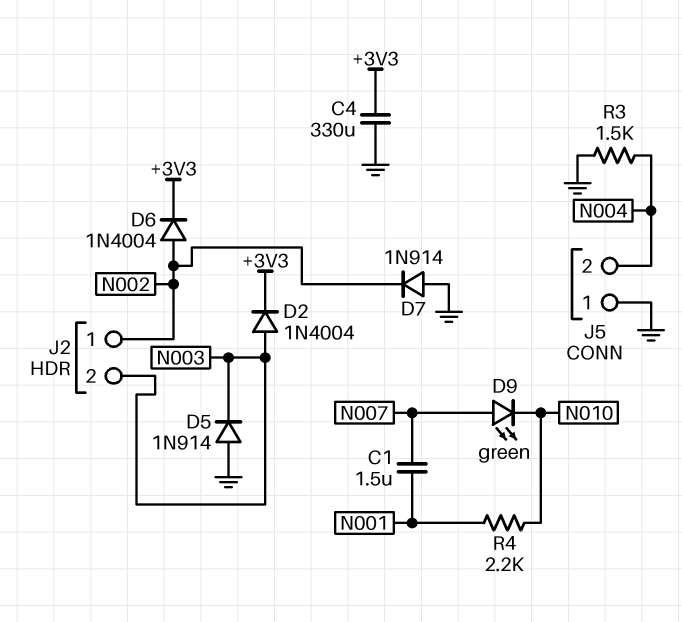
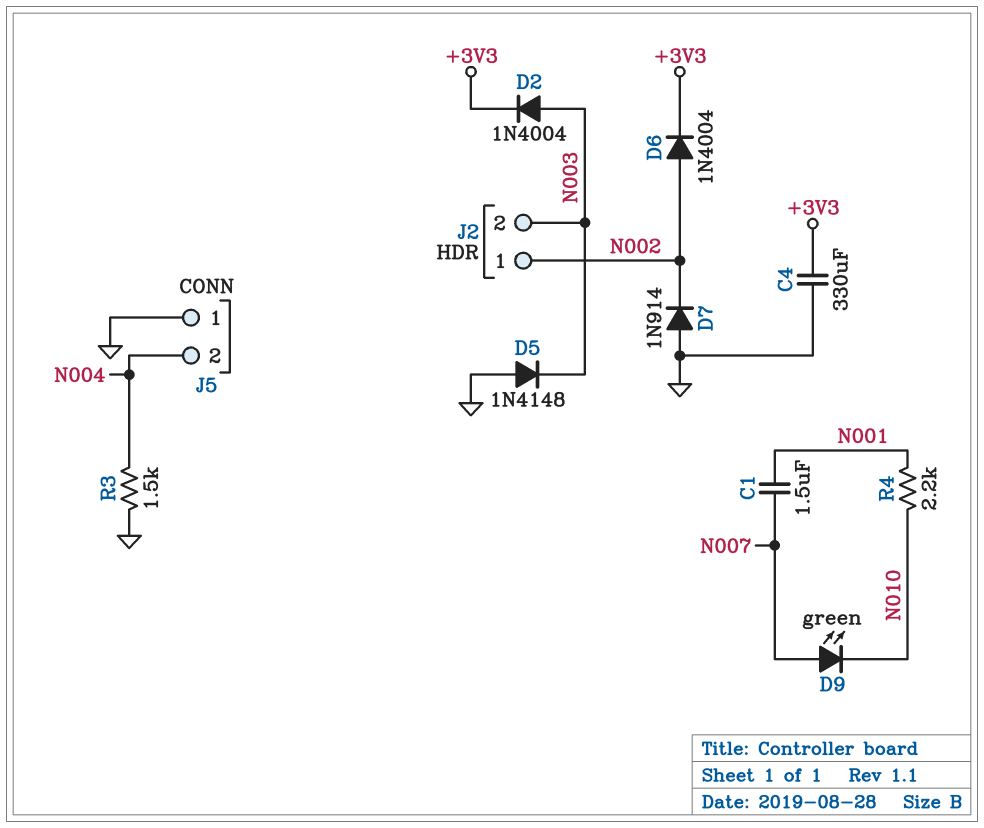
D5: diode 1N914 (A GND, K N003) -> diode 1N4148 (A GND, K N003)

